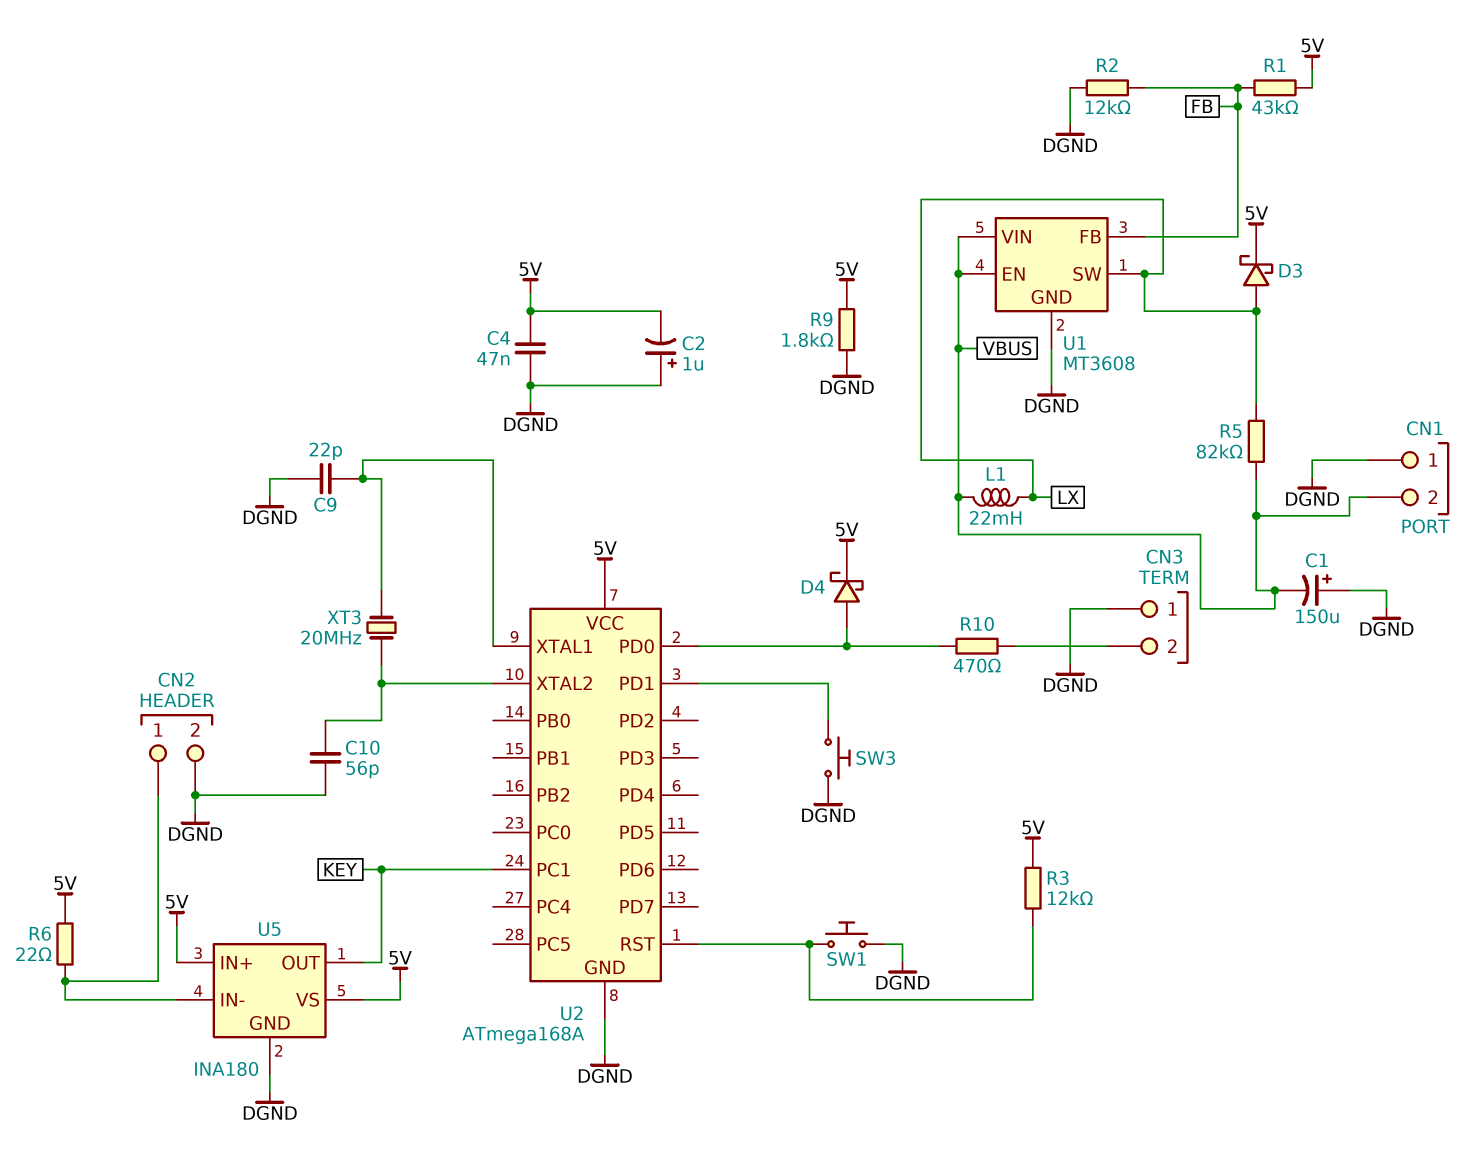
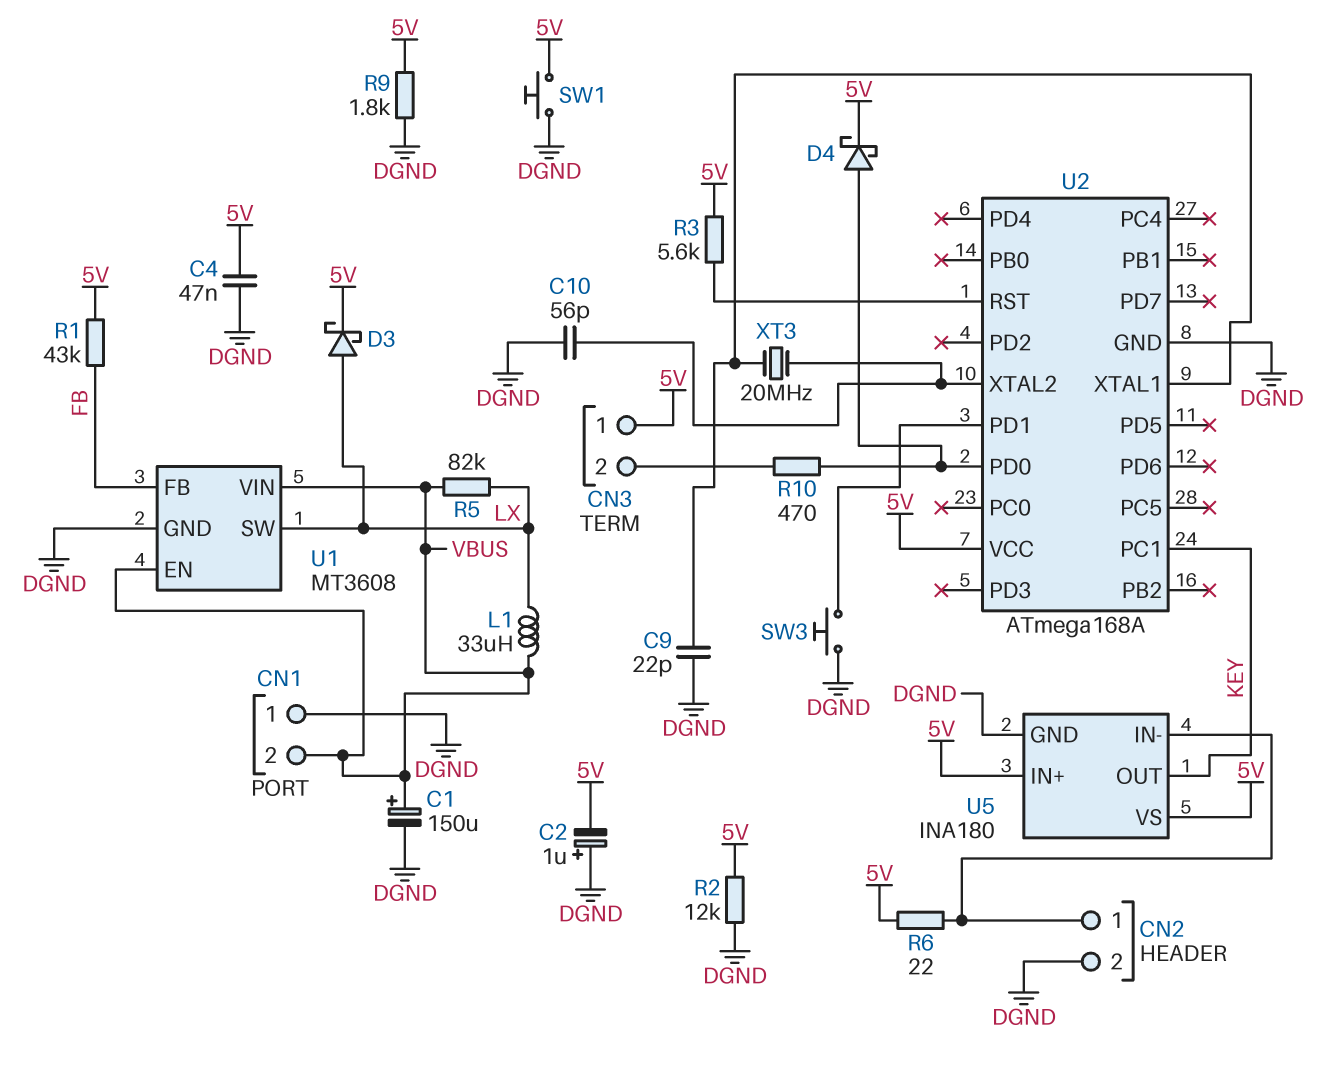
C1: 150uF (plus DGND, minus VBUS) -> 150uF (plus VBUS, minus DGND)
CN3 pin 1: DGND -> 5V
L1: 22mH (LX, VBUS) -> 33uH (LX, VBUS)
R2: 12k (DGND, FB) -> 12k (5V, DGND)
R3: 12k (5V, U2/RST) -> 5.6k (5V, U2/RST)
SW1: button (DGND, U2/RST) -> button (5V, DGND)

